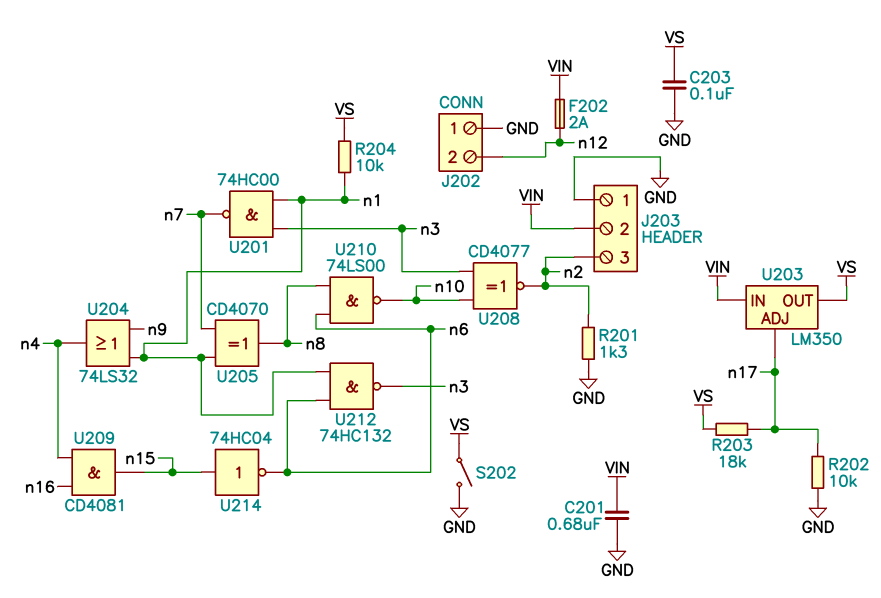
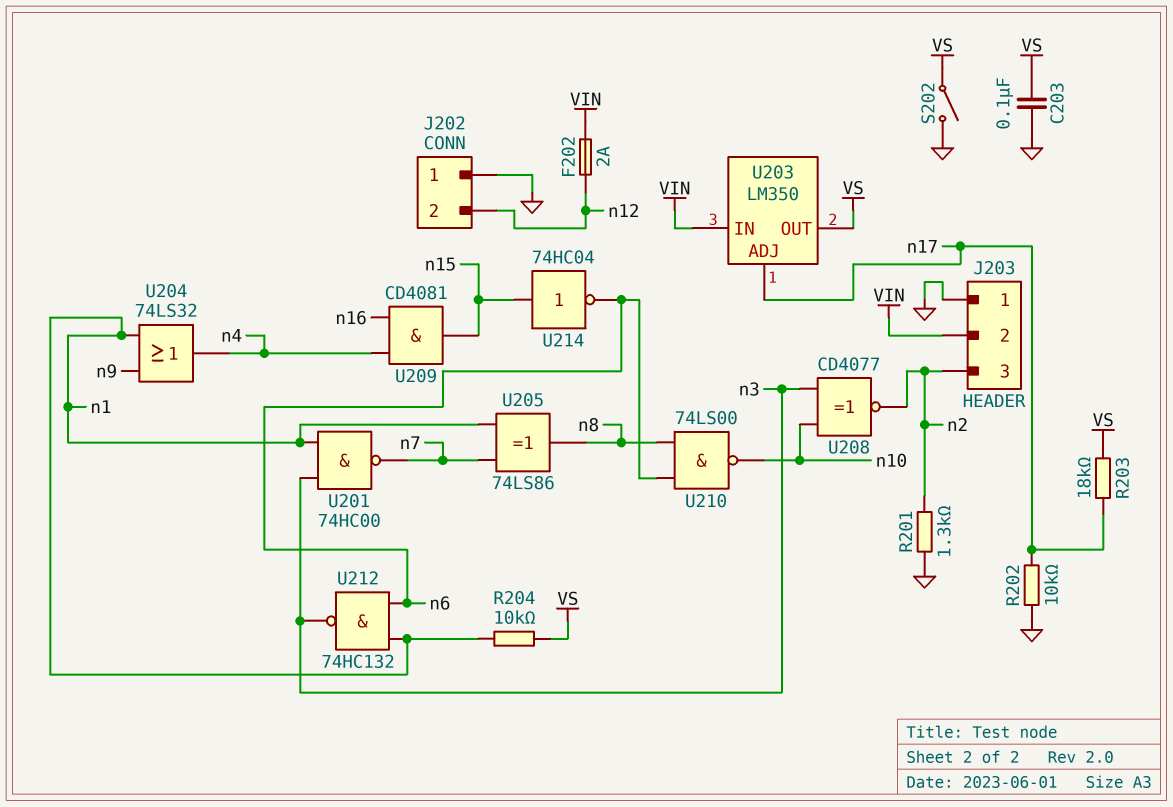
C201: 680nF (GND, VIN) -> none
U205: XOR CD4070 (in n1, in n7, out n8) -> XOR 74LS86 (in n1, in n7, out n8)

